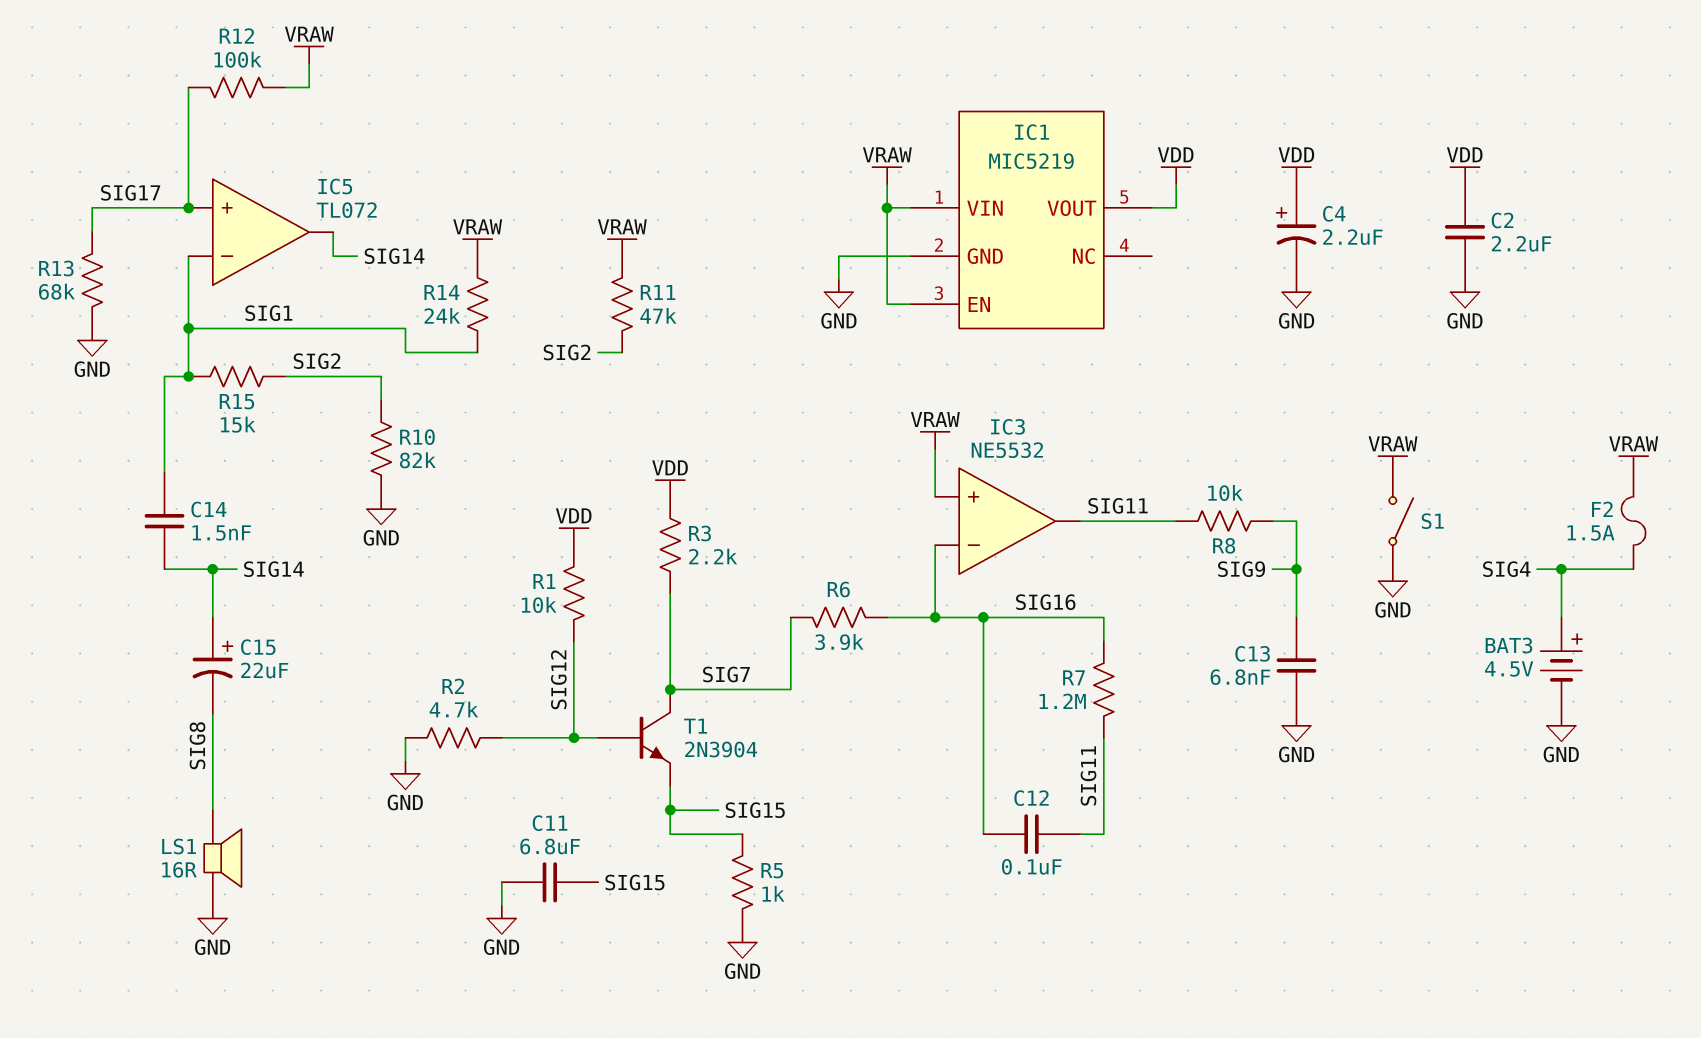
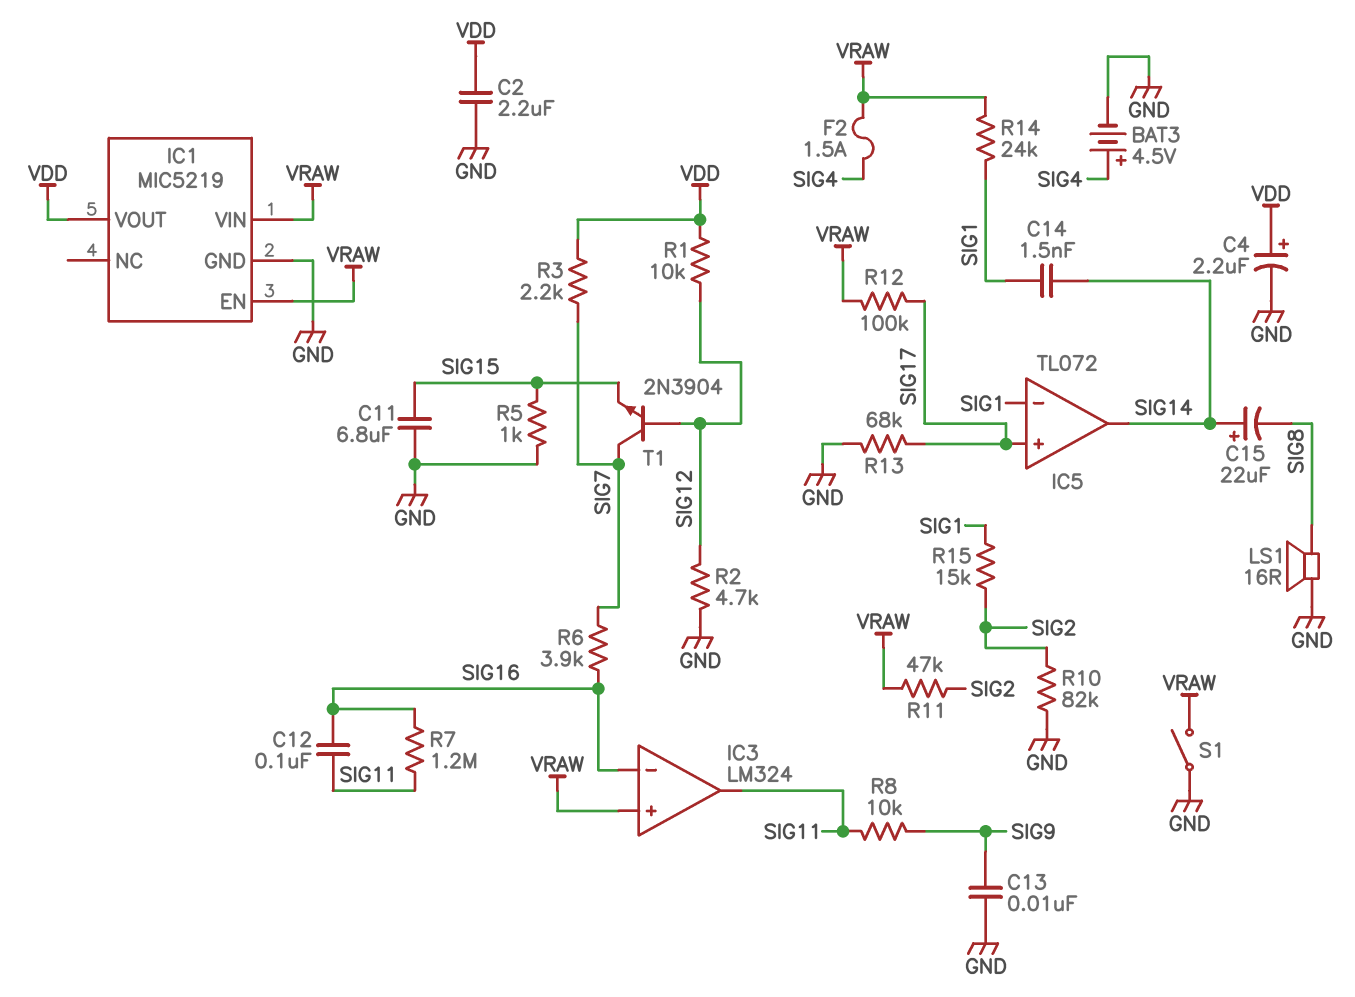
C13: 6.8nF (GND, SIG9) -> 10nF (GND, SIG9)
IC3: NE5532 -> LM324

